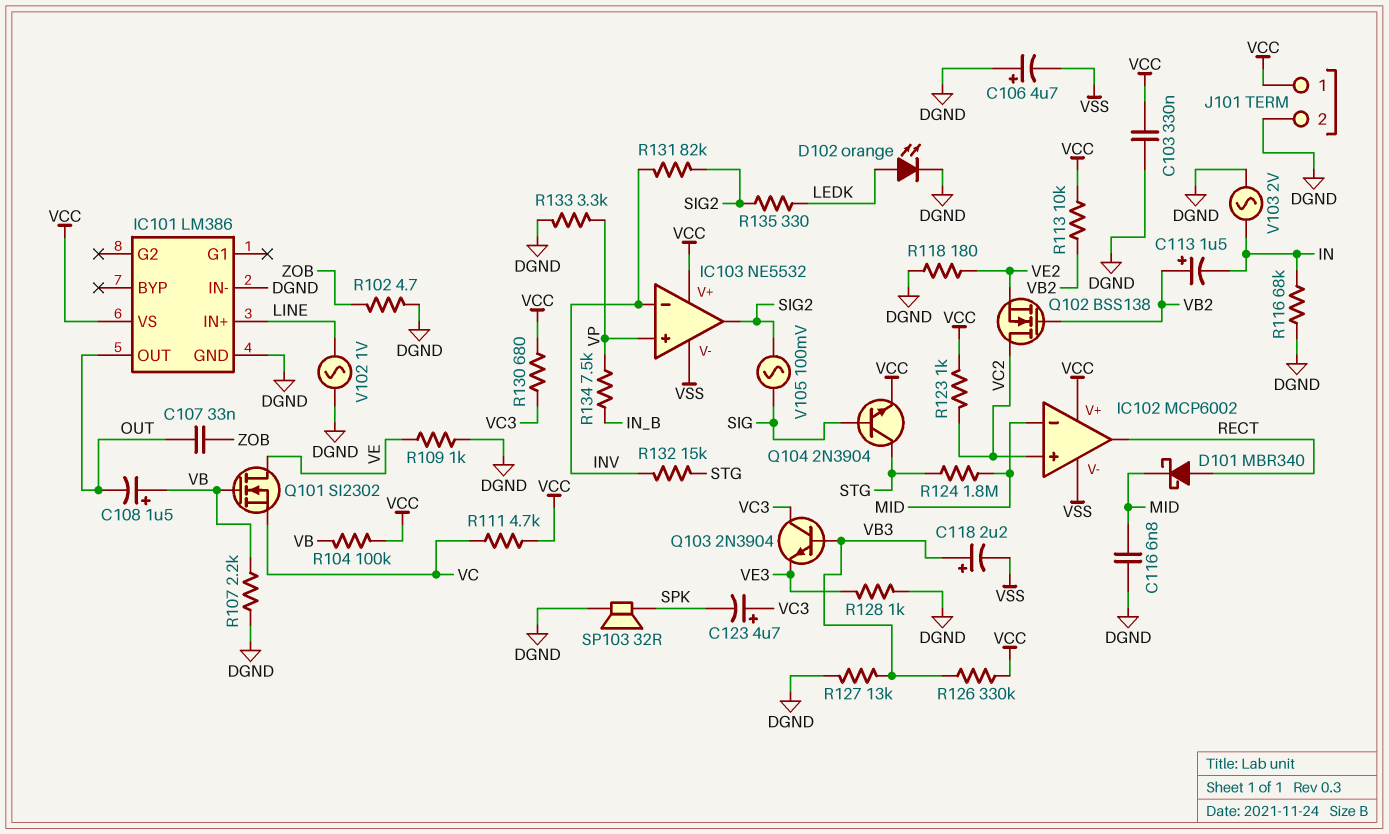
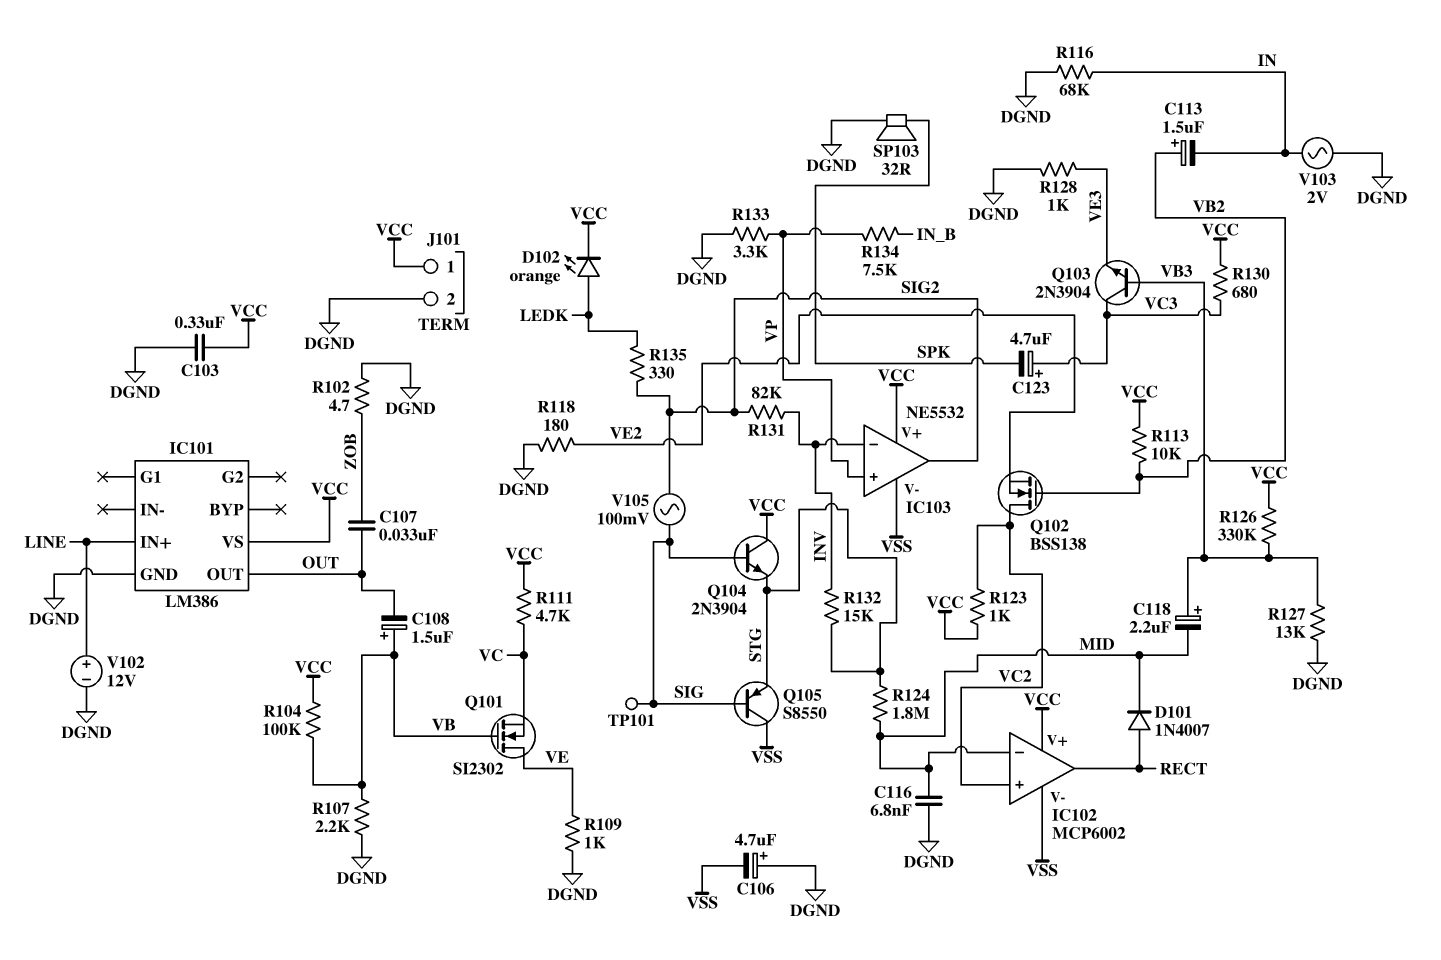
C118: 2.2uF (plus VB3, minus VSS) -> 2.2uF (plus VB3, minus MID)
D101: schottky MBR340 (A RECT, K MID) -> diode 1N4007 (A RECT, K MID)
D102: LED orange (A LEDK, K DGND) -> LED orange (A LEDK, K VCC)
IC101 pin IN-: DGND -> none
Q104: NPN 2N3904 (B SIG, C STG, E VCC) -> NPN 2N3904 (B SIG, C VCC, E STG)
Q105: none -> PNP S8550 (B SIG, C VSS, E STG)
TP101: none -> test point (SIG)
V102: AC 1V (DGND, LINE) -> 12V (plus LINE, minus DGND)

